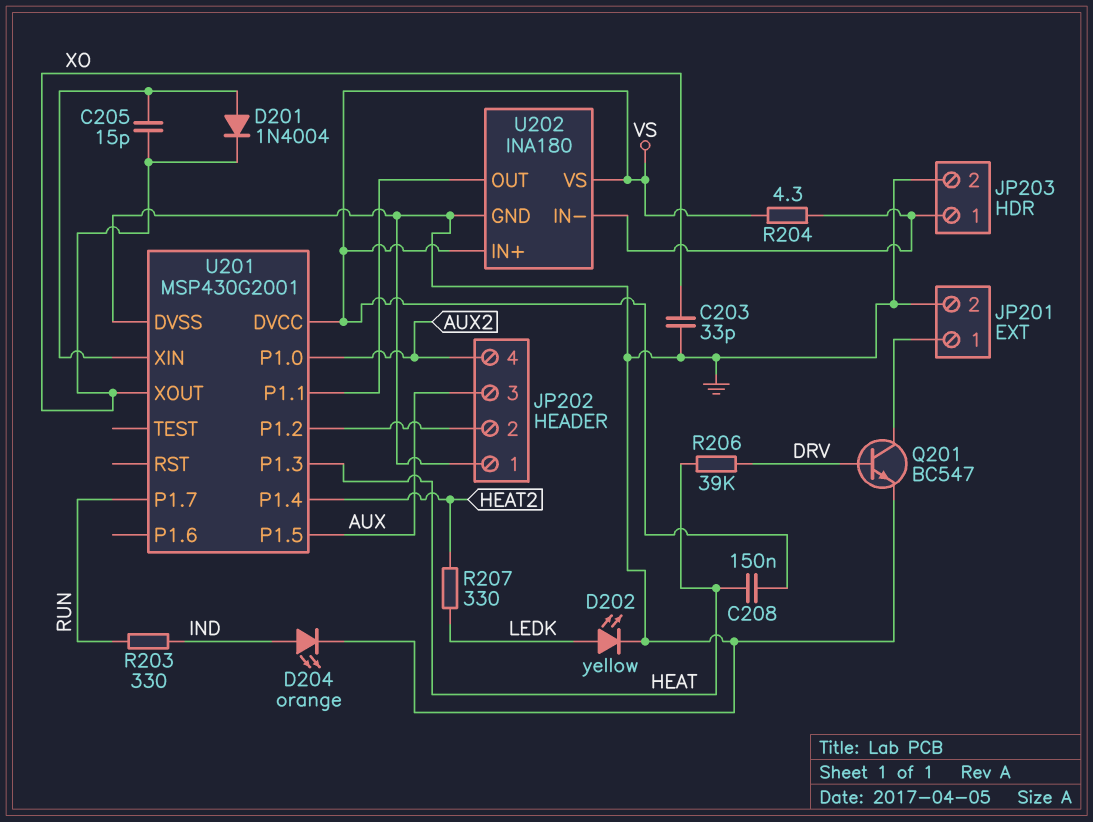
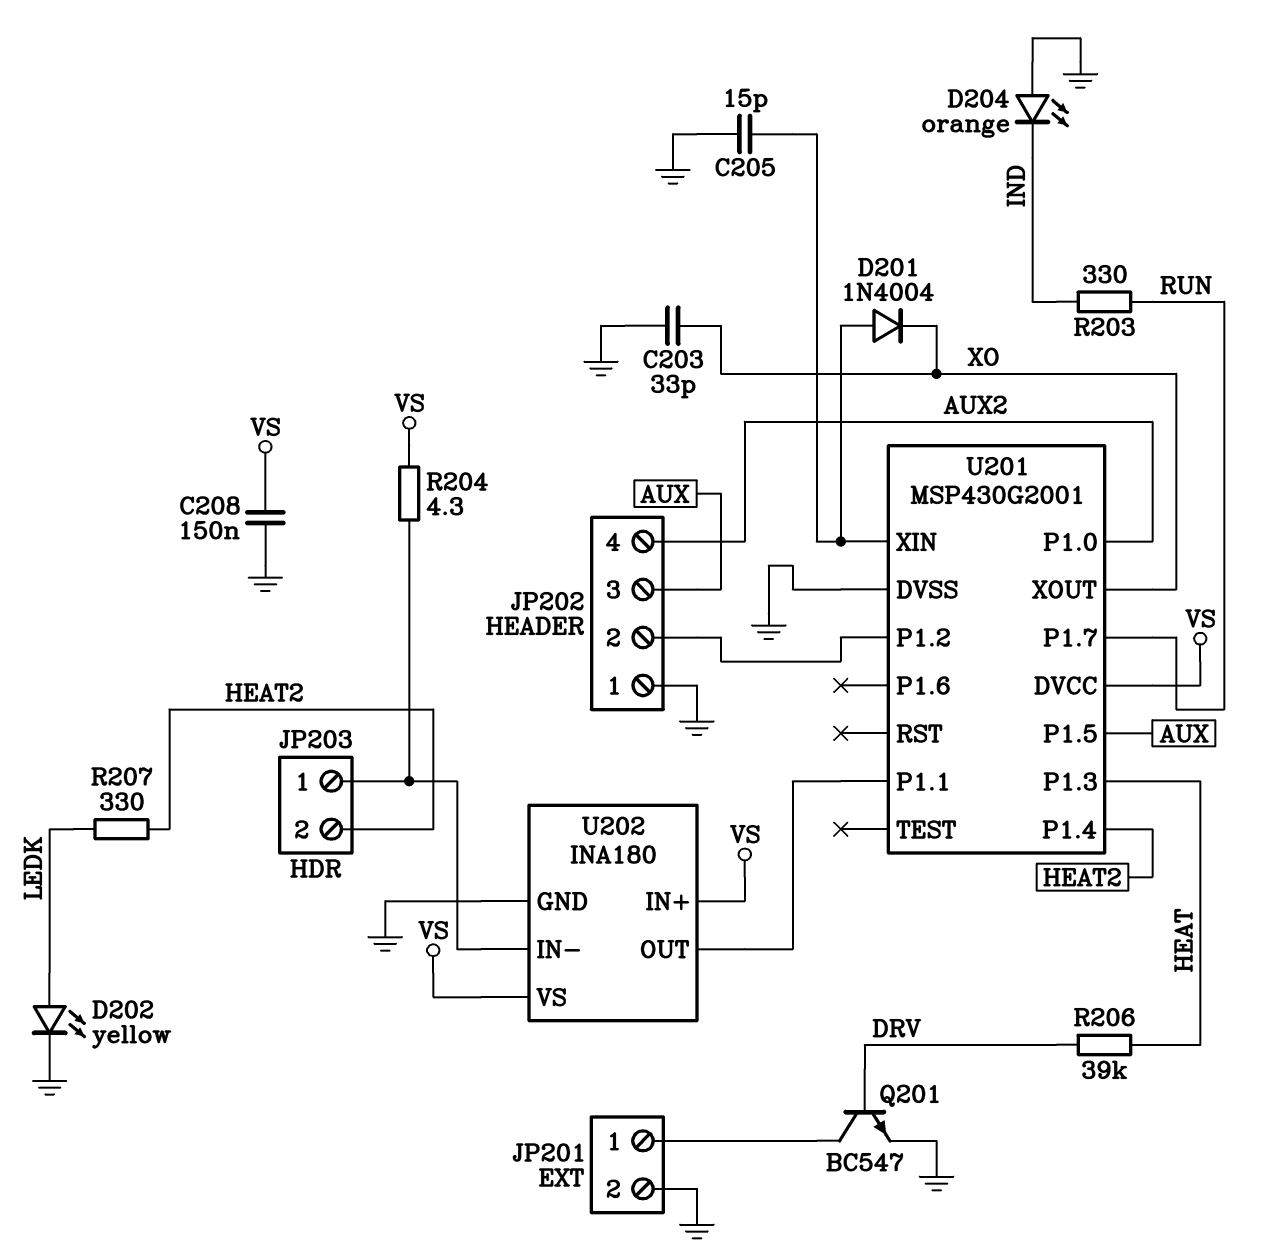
C205: 15pF (U201/XIN, XO) -> 15pF (GND, U201/XIN)
C208: 150nF (HEAT, VS) -> 150nF (GND, VS)
D204: LED orange (A IND, K GND) -> LED orange (A GND, K IND)
JP203 pin 2: GND -> HEAT2

